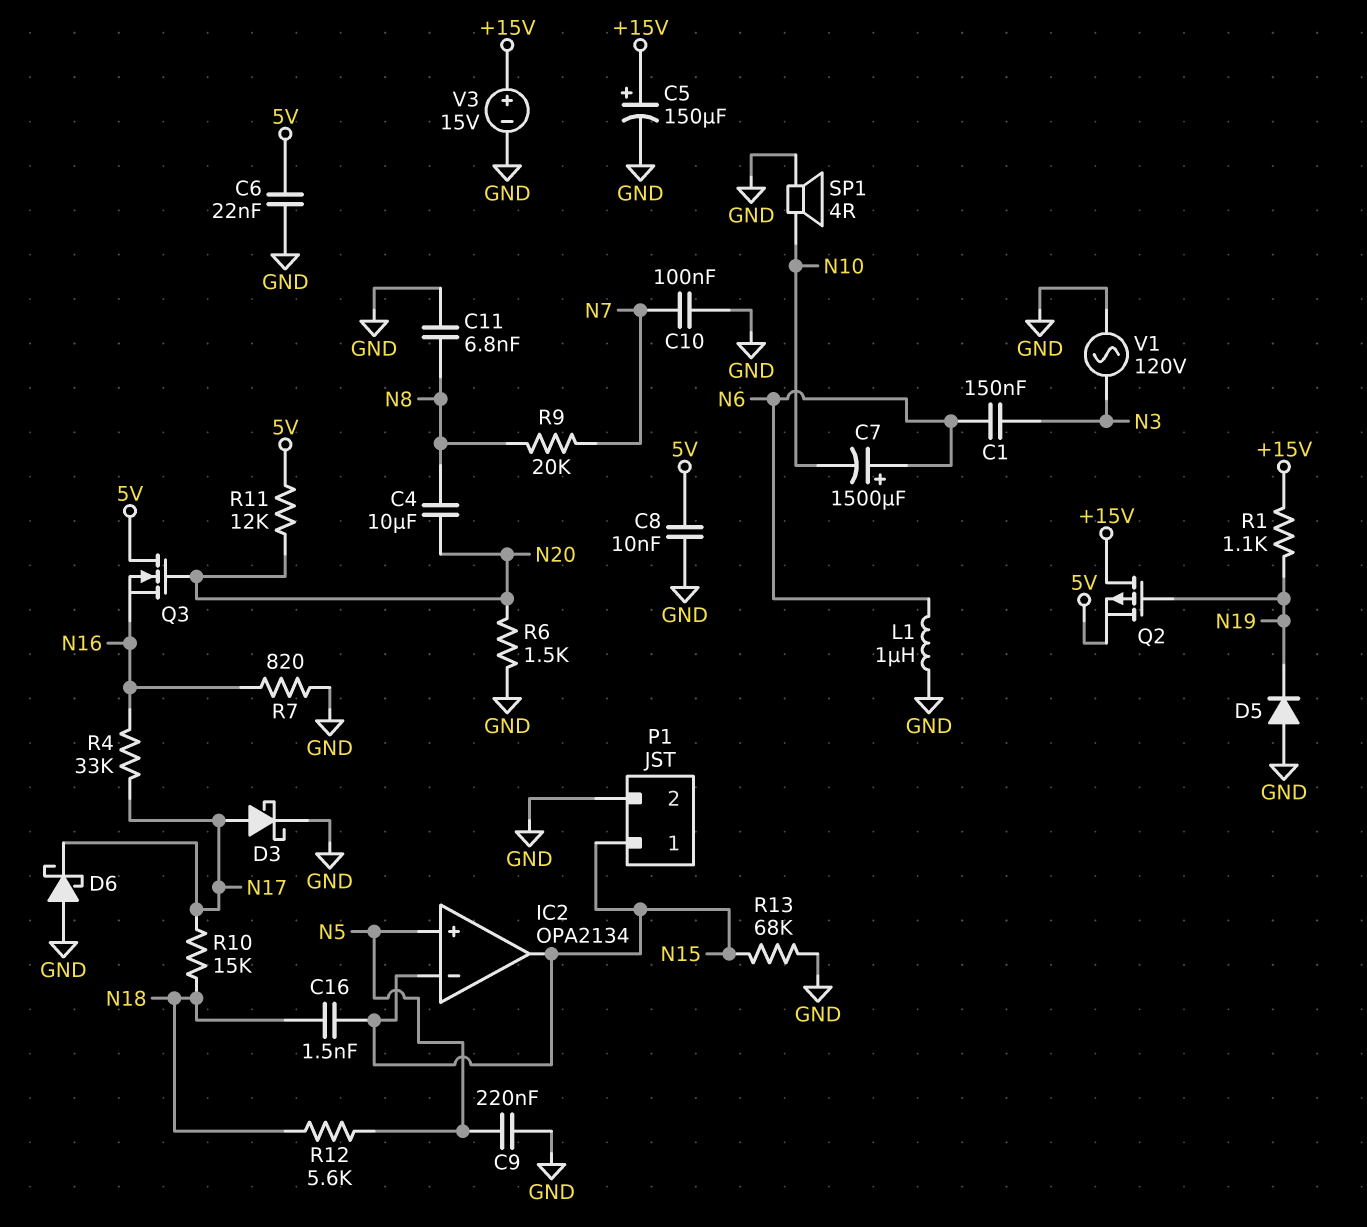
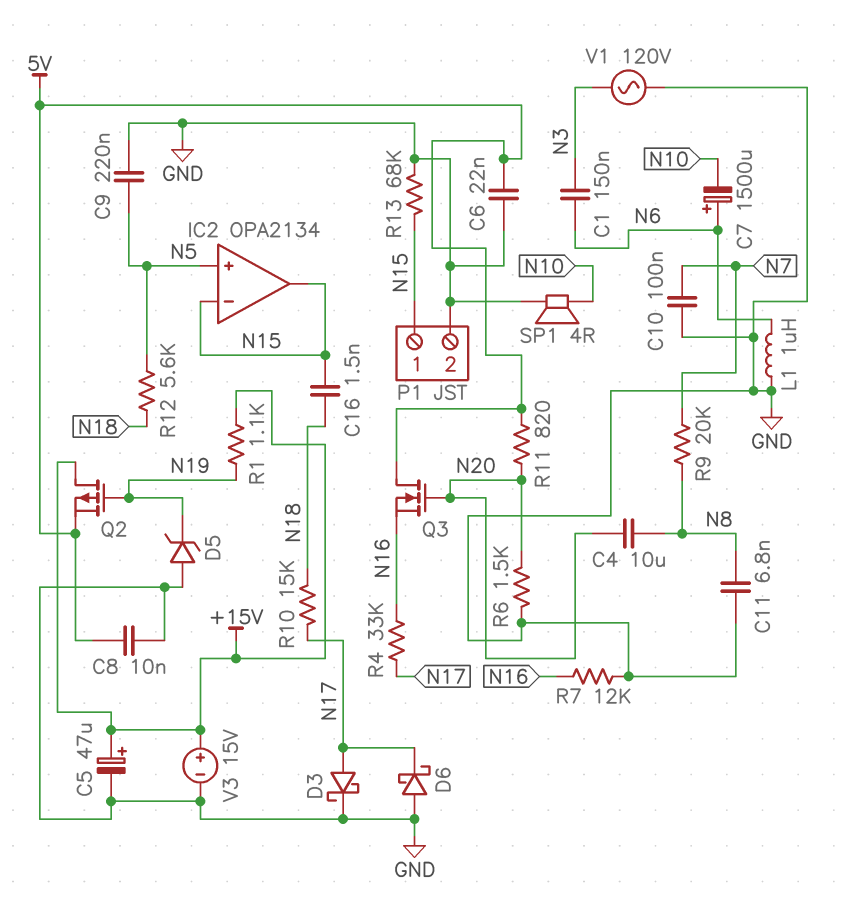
C5: 150uF (plus +15V, minus GND) -> 47uF (plus +15V, minus GND)
D5: diode (A GND, K N19) -> zener (A GND, K N19)
R7: 820 (GND, N16) -> 12k (GND, N16)
R11: 12k (5V, N20) -> 820 (5V, N20)

